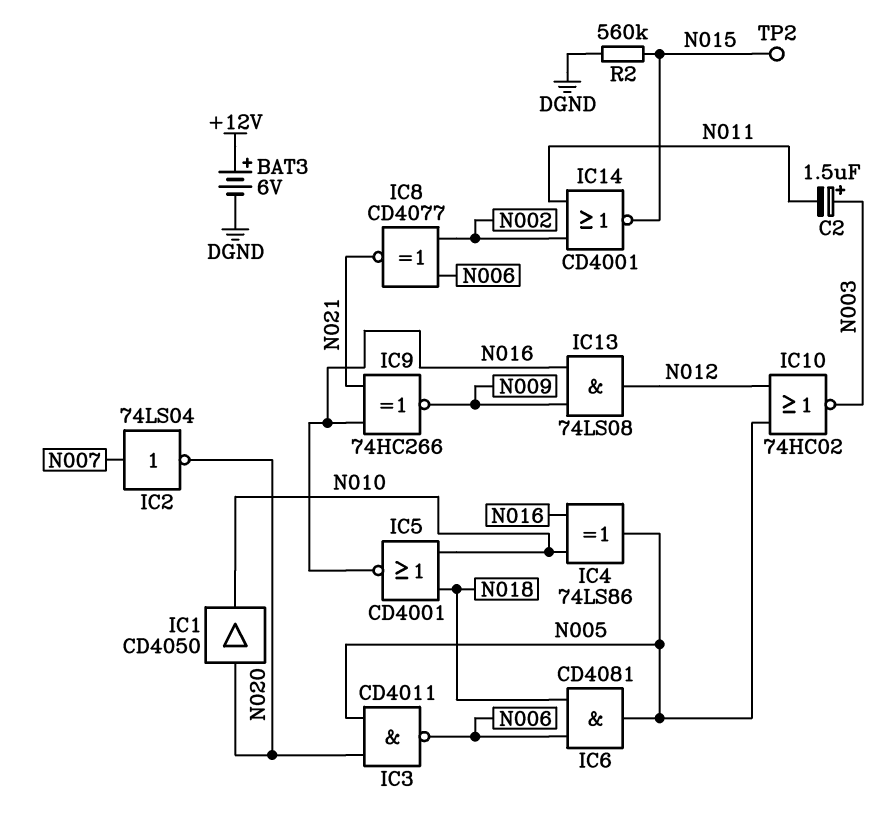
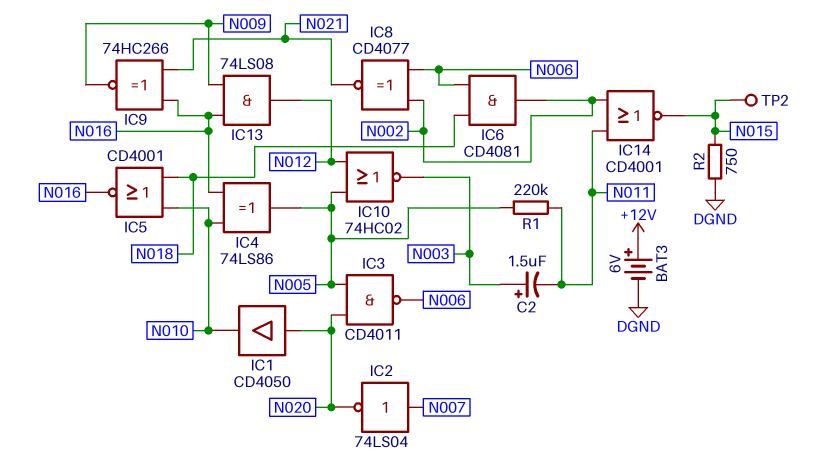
IC6: AND CD4081 (in N006, in N018, out N005) -> AND CD4081 (in N006, in N018, out N002)
R1: none -> 220k (N005, N011)
R2: 560k (DGND, N015) -> 750 (DGND, N015)

